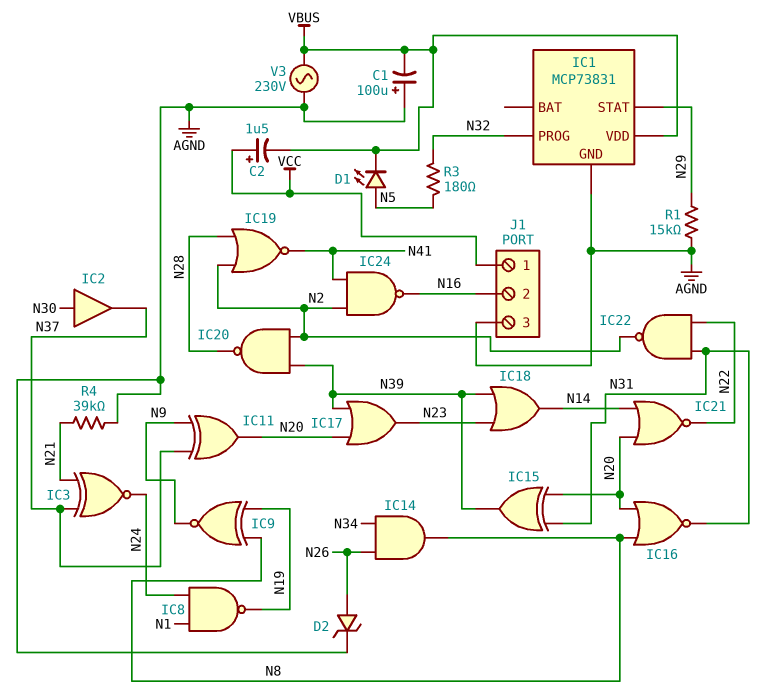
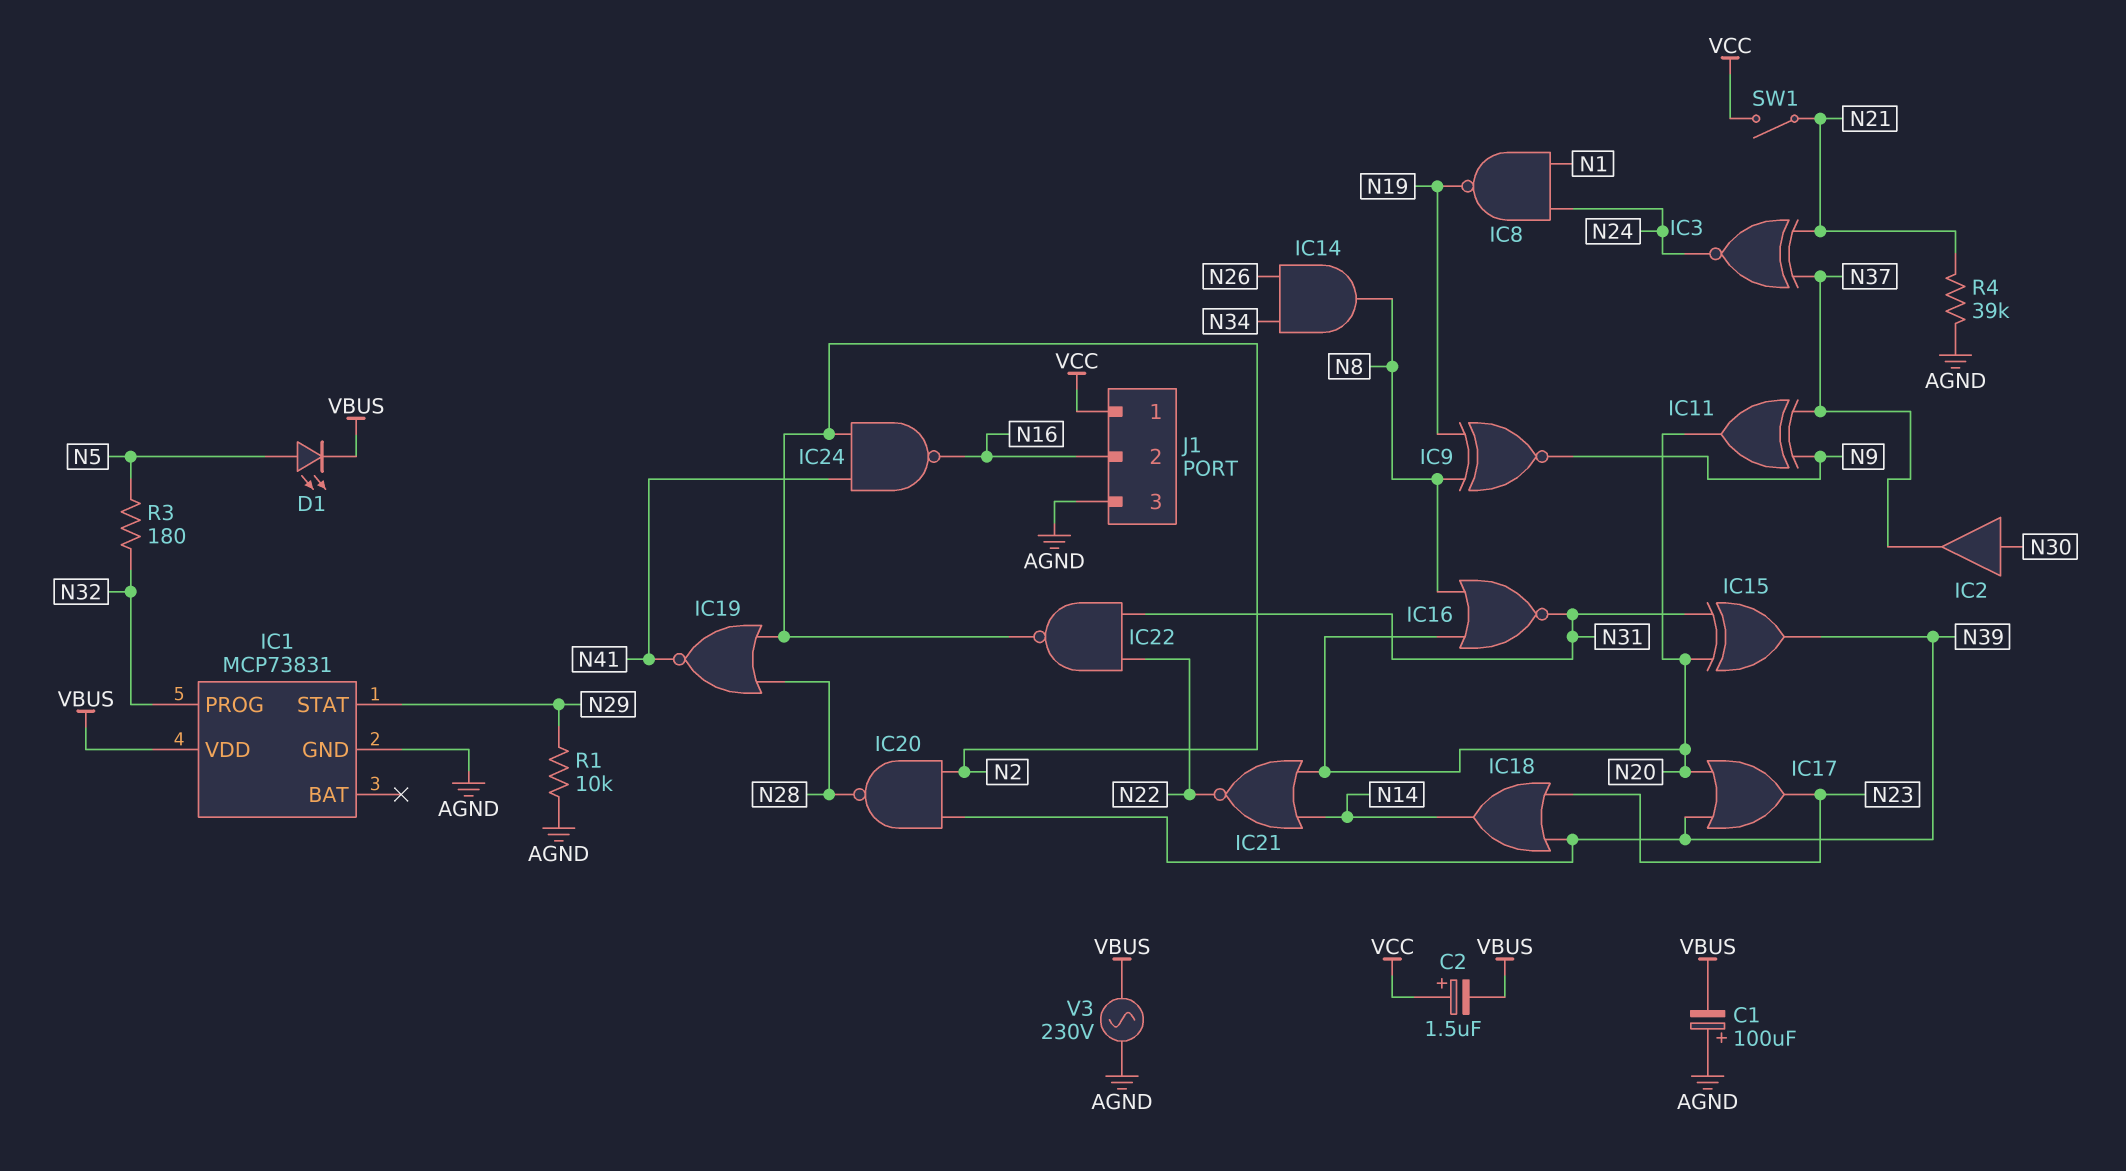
D2: zener (A N26, K AGND) -> none
R1: 15k (AGND, N29) -> 10k (AGND, N29)
SW1: none -> switch (N21, VCC)

